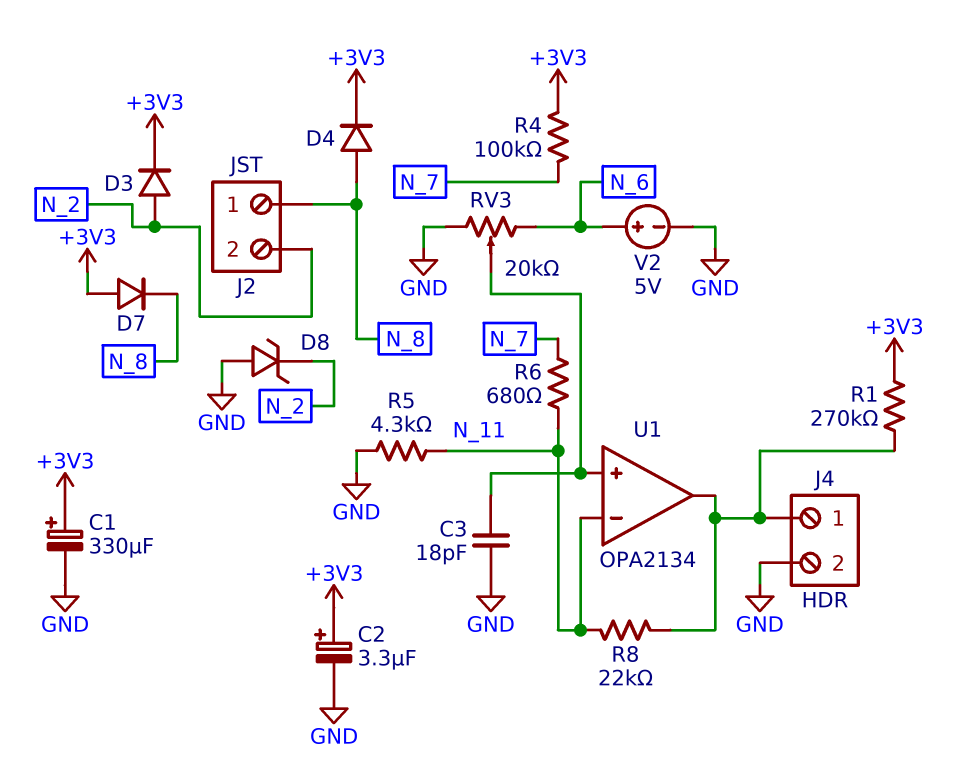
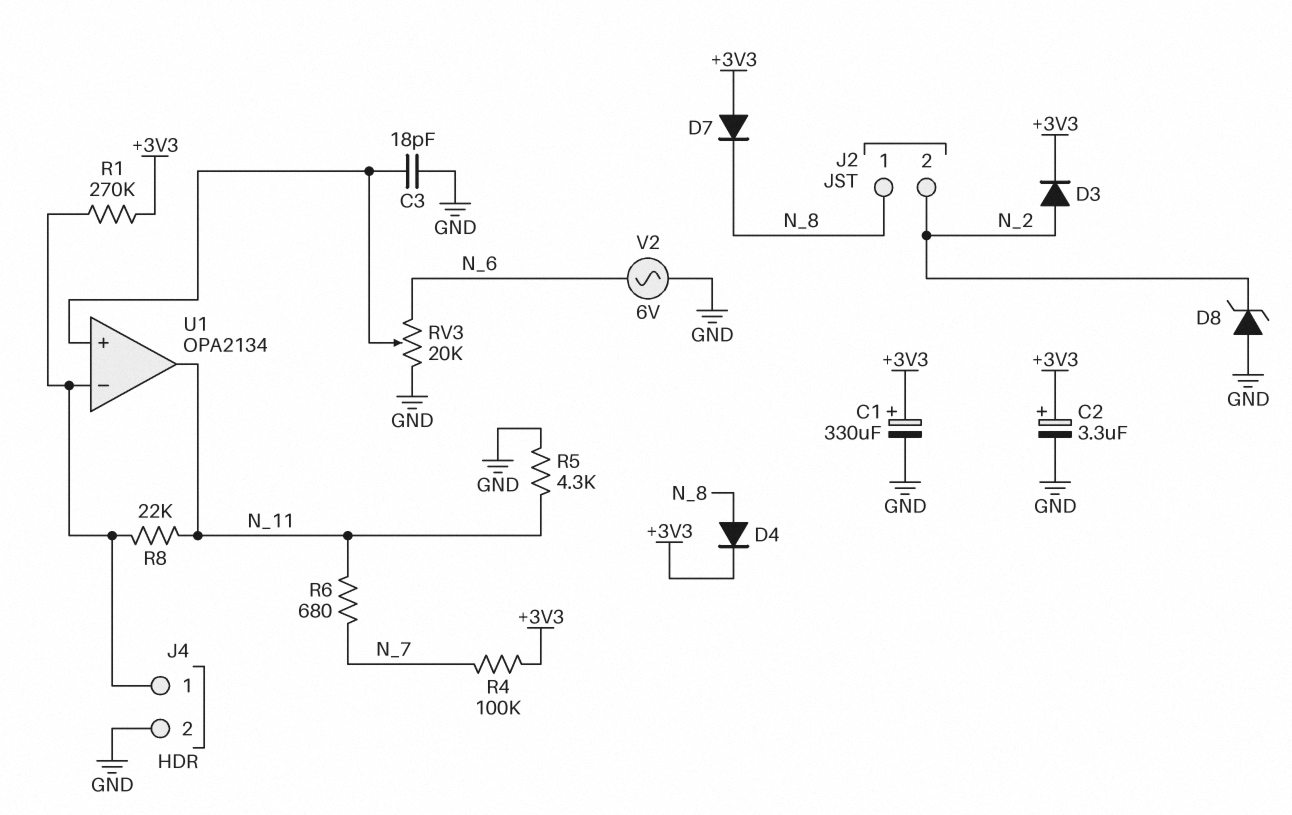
U1 pin in-: N_11 -> J4/1
U1 pin out: J4/1 -> N_11
V2: 5V (plus N_6, minus GND) -> AC 6V (GND, N_6)

